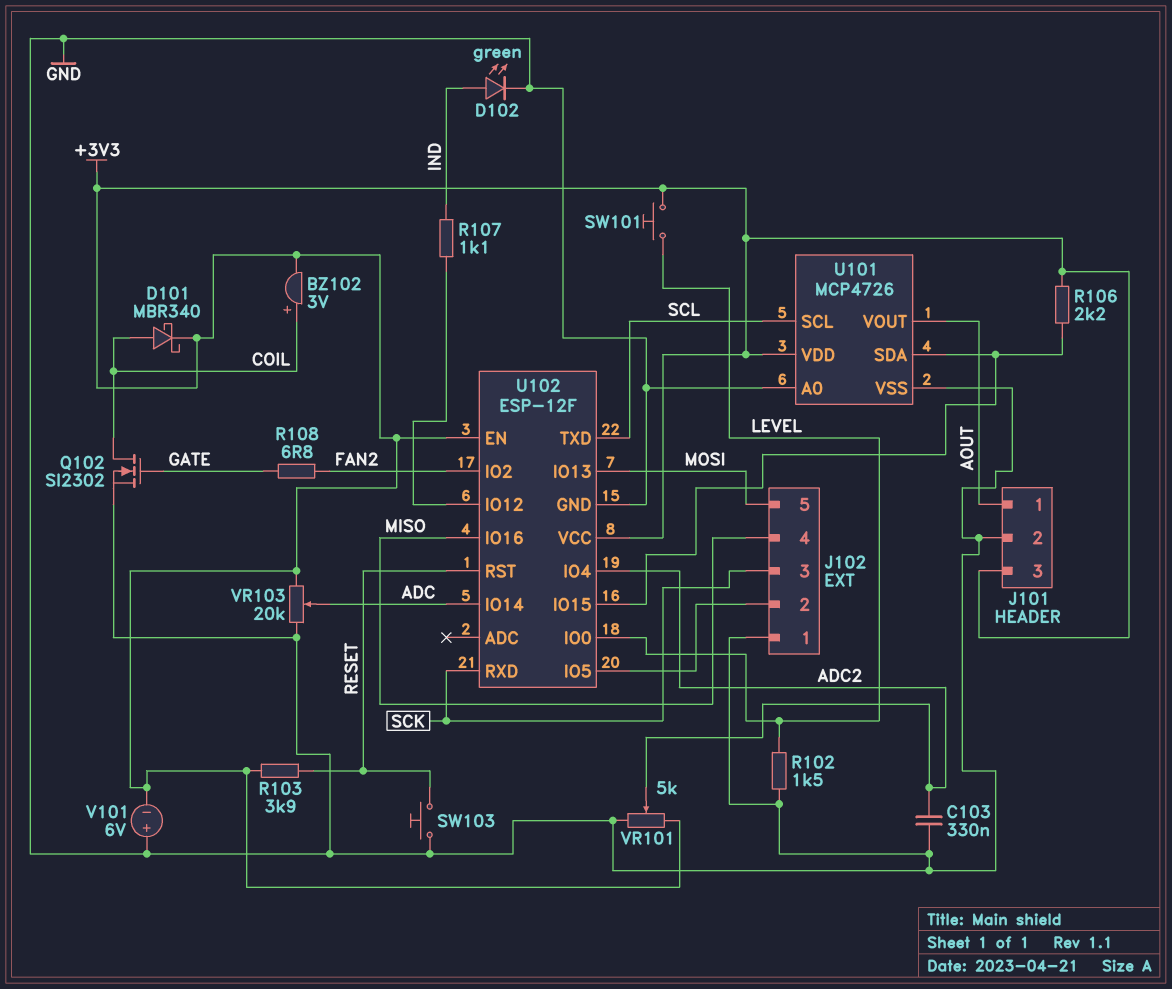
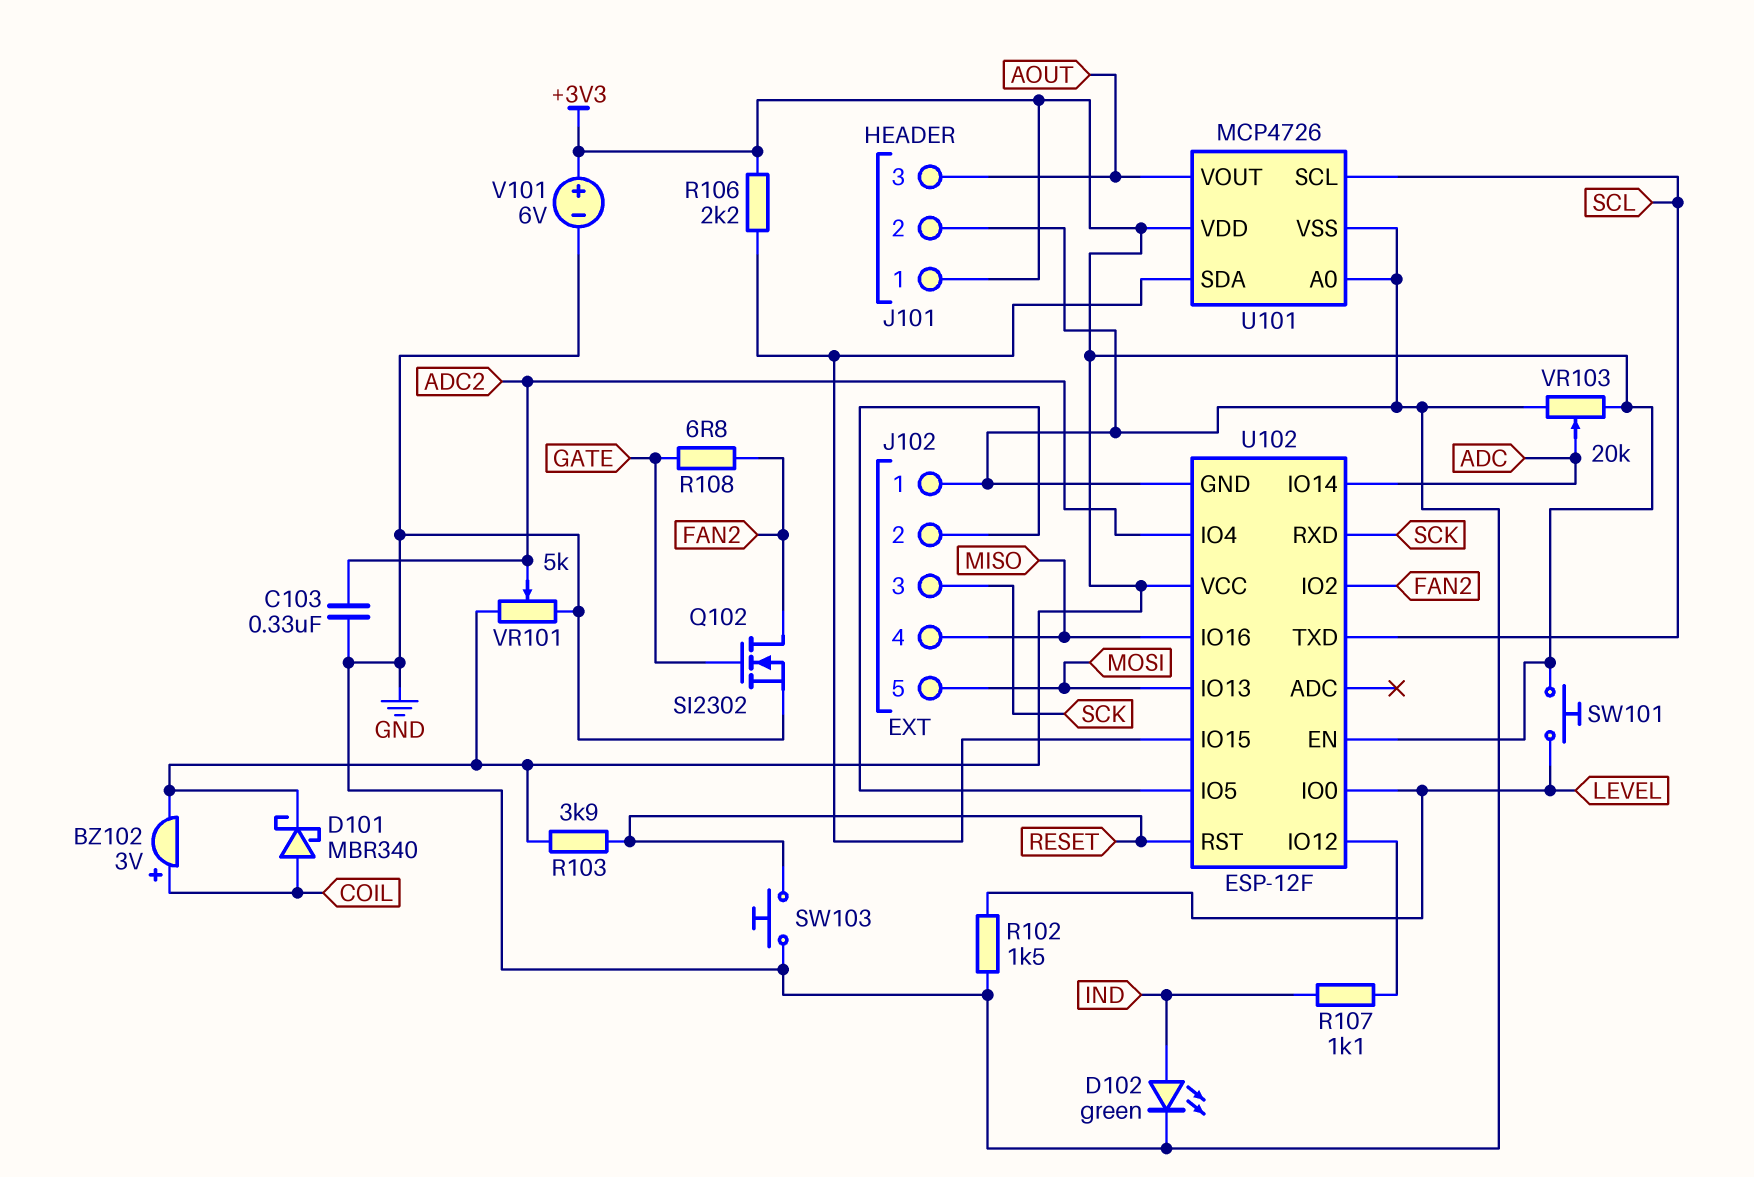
J101 pin 1: AOUT -> +3V3
J101 pin 3: +3V3 -> AOUT
Q102: NMOS SI2302 (G GATE, D COIL, S GND) -> NMOS SI2302 (G GATE, D FAN2, S GND)
V101: 6V (plus GND, minus +3V3) -> 6V (plus +3V3, minus GND)

